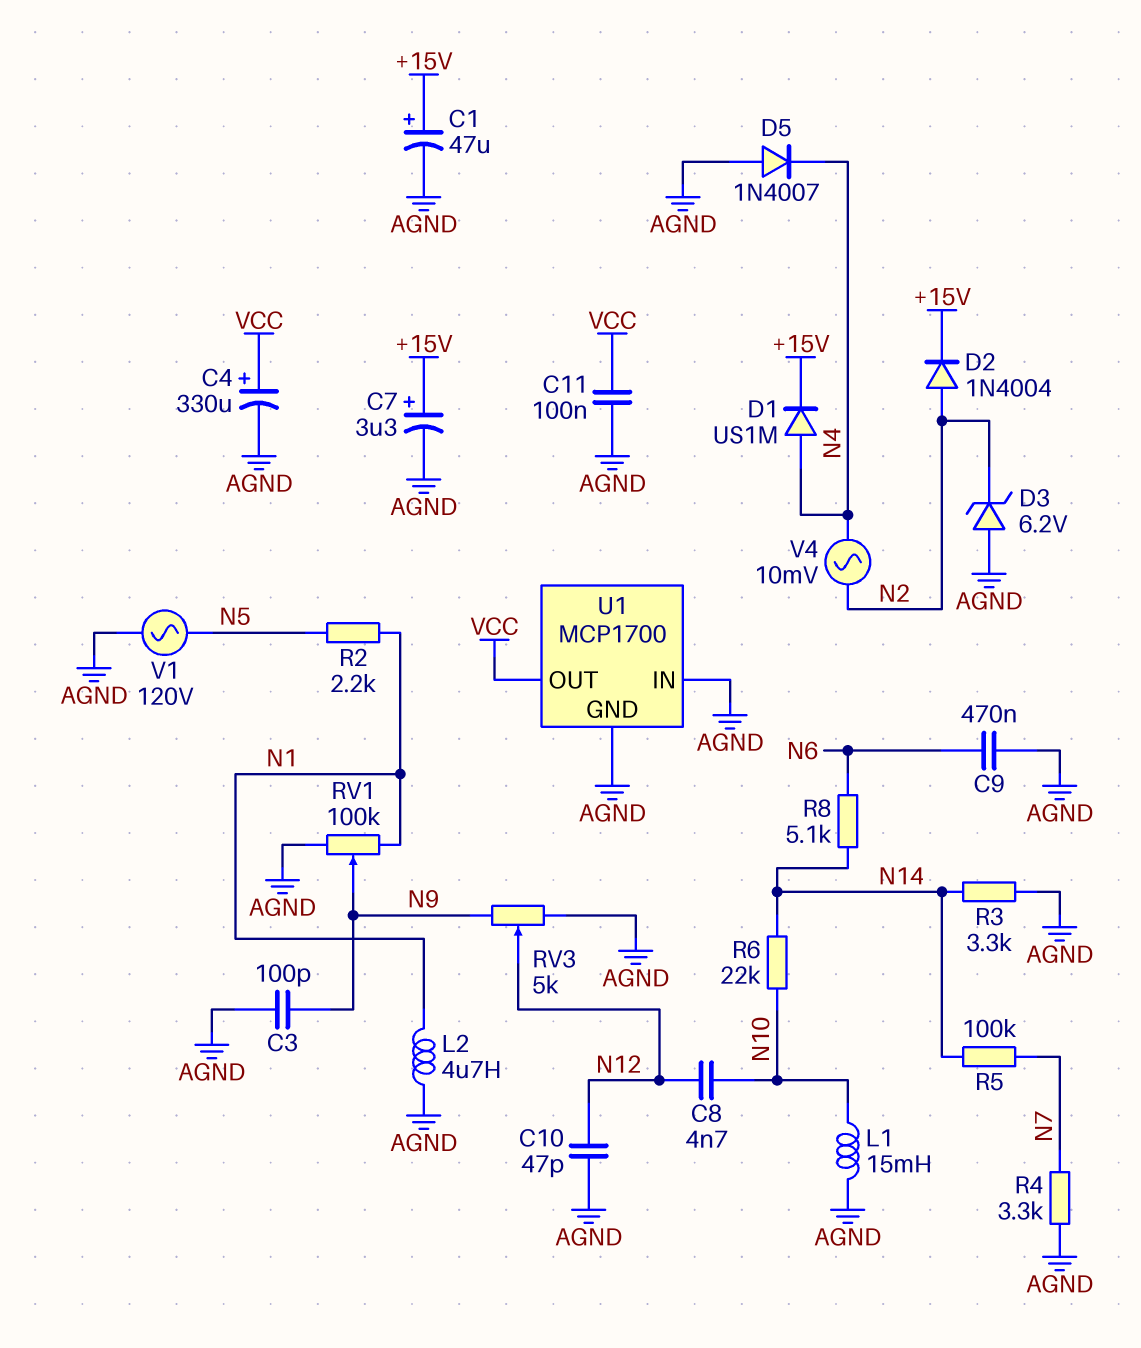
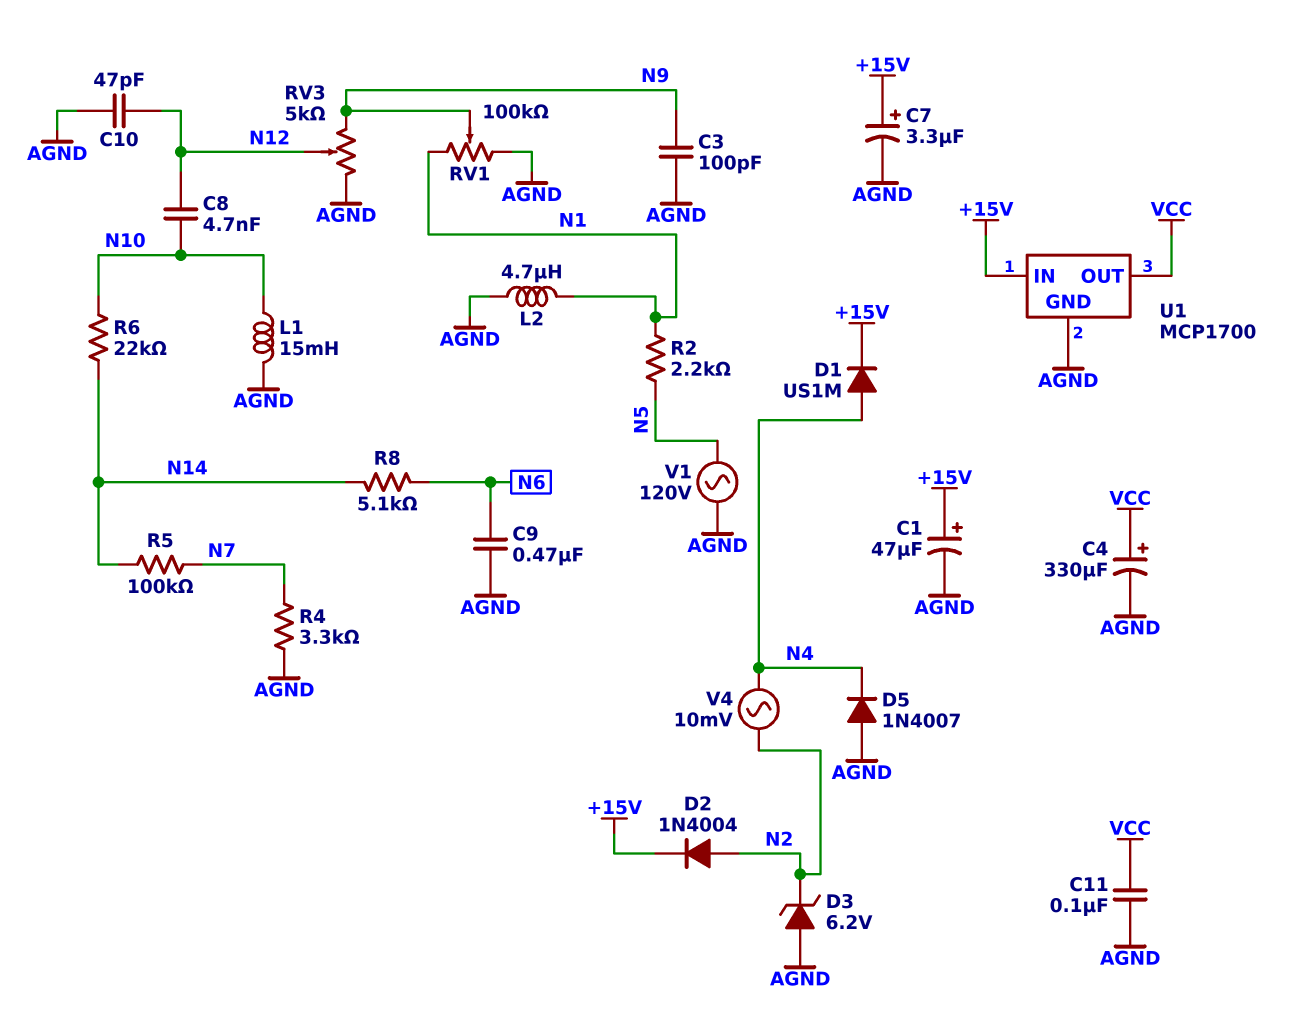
R3: 3.3k (AGND, N14) -> none
U1 pin IN: AGND -> +15V

